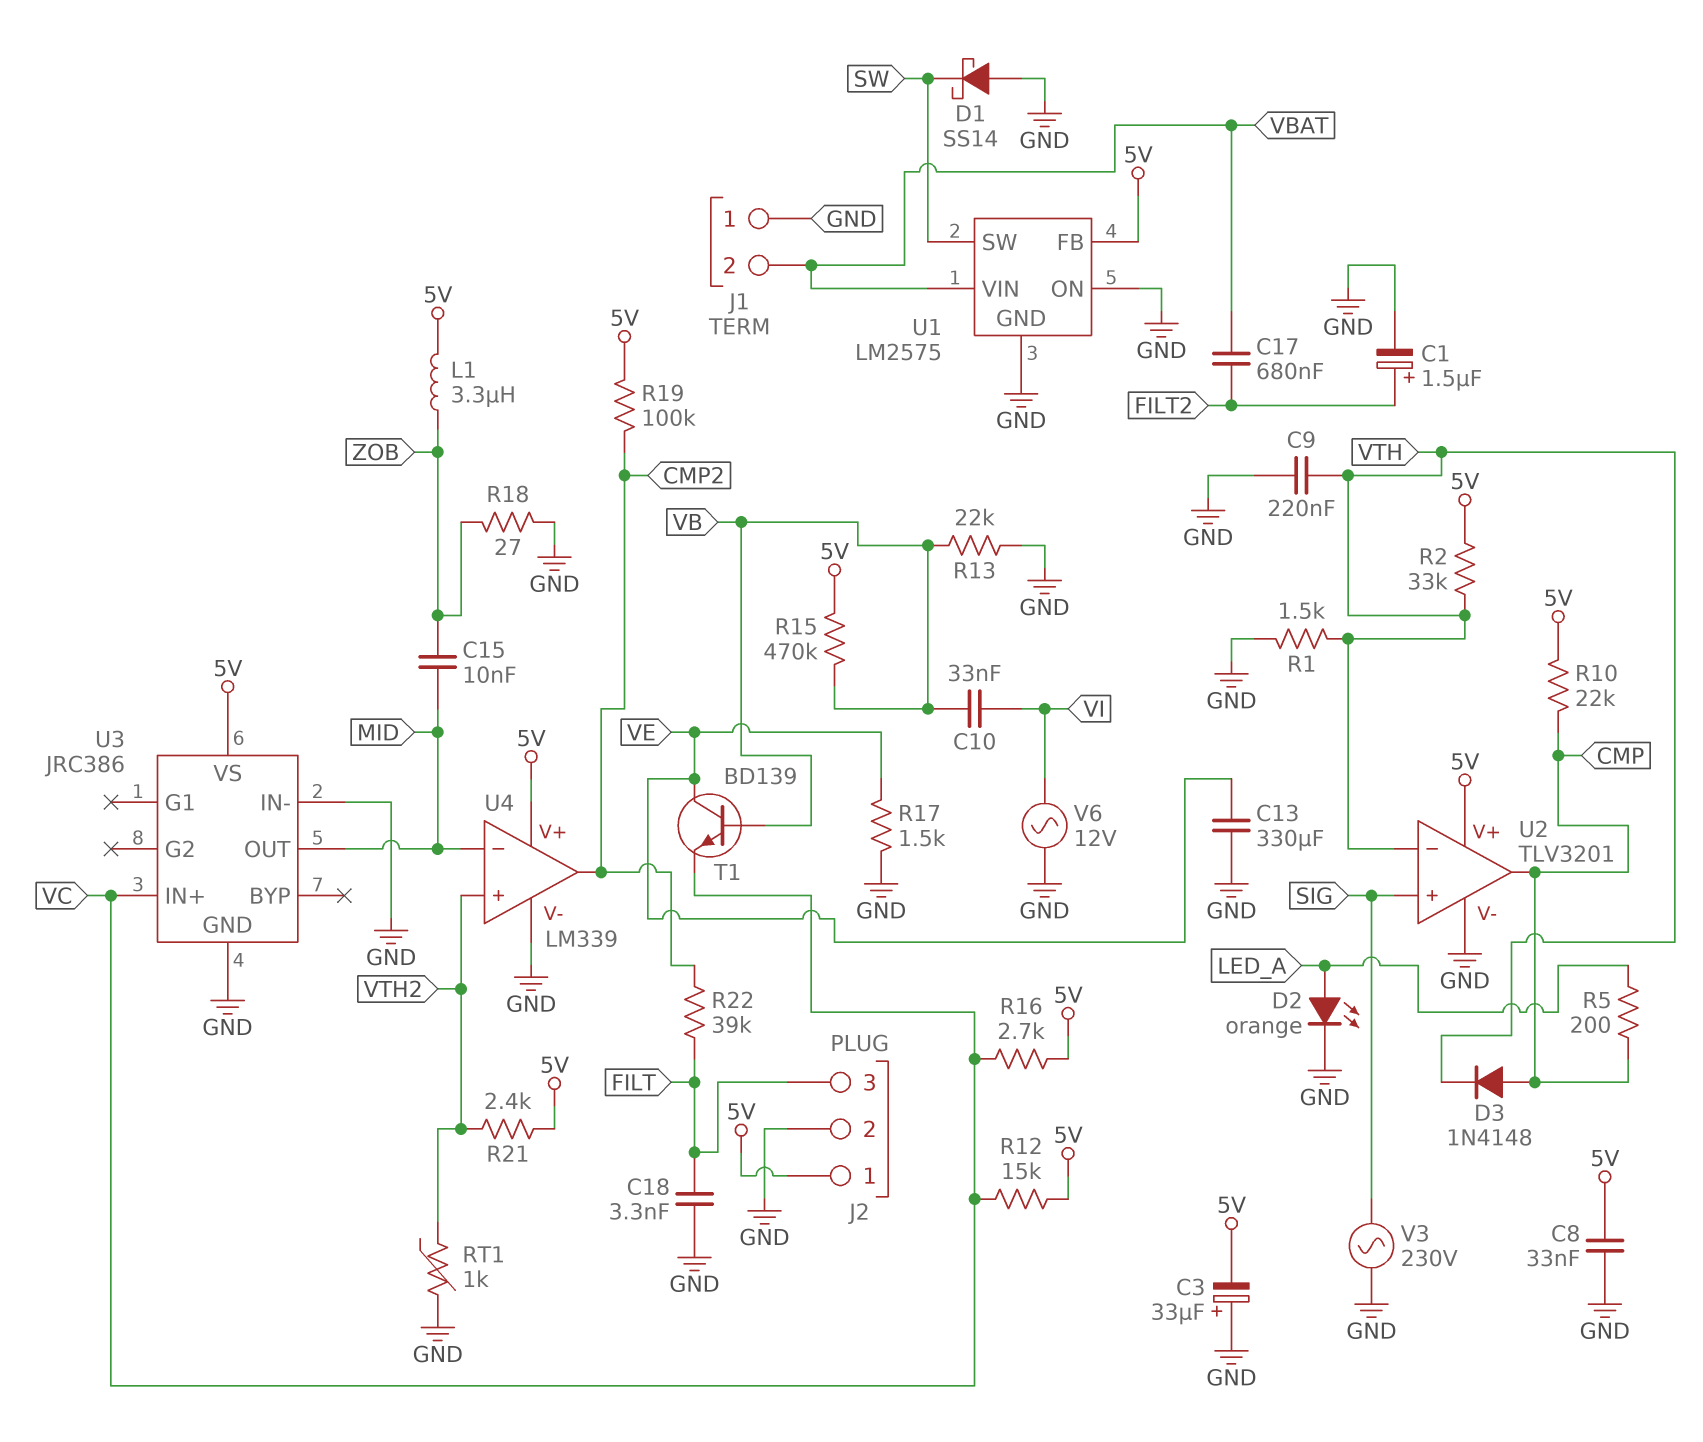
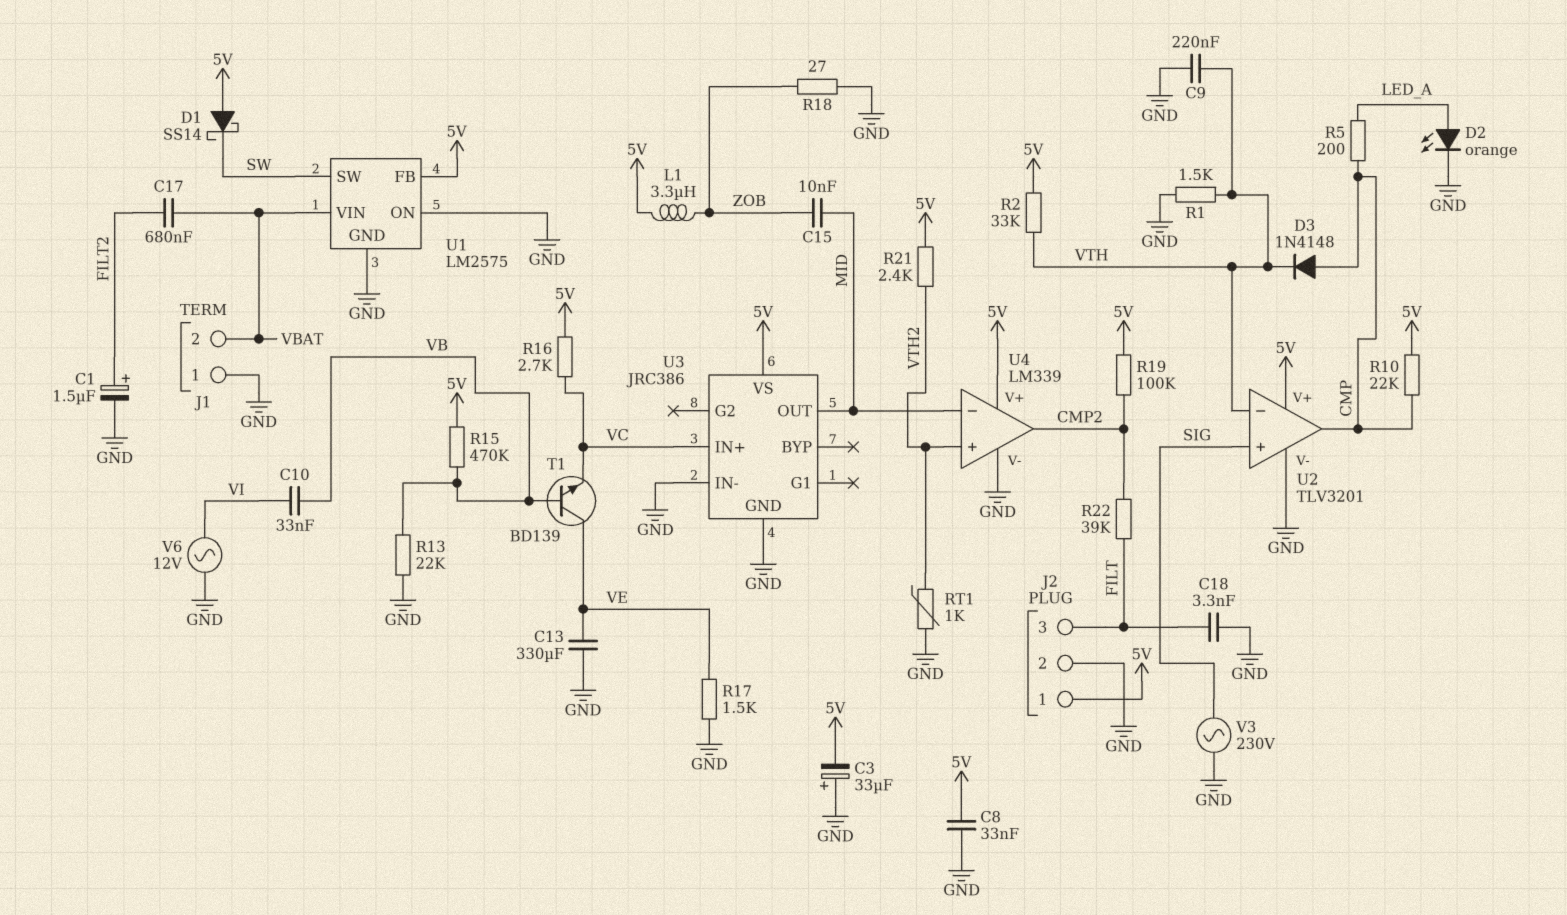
D1: schottky SS14 (A GND, K SW) -> schottky SS14 (A 5V, K SW)
R12: 15k (5V, VC) -> none

